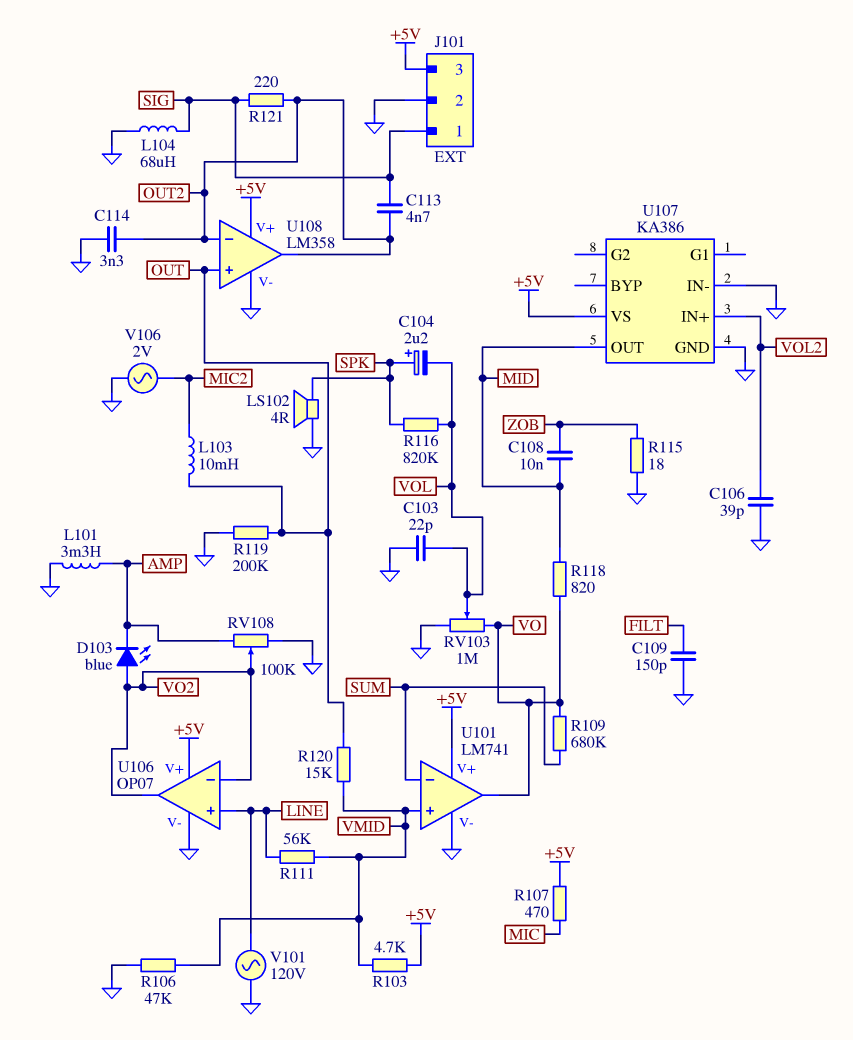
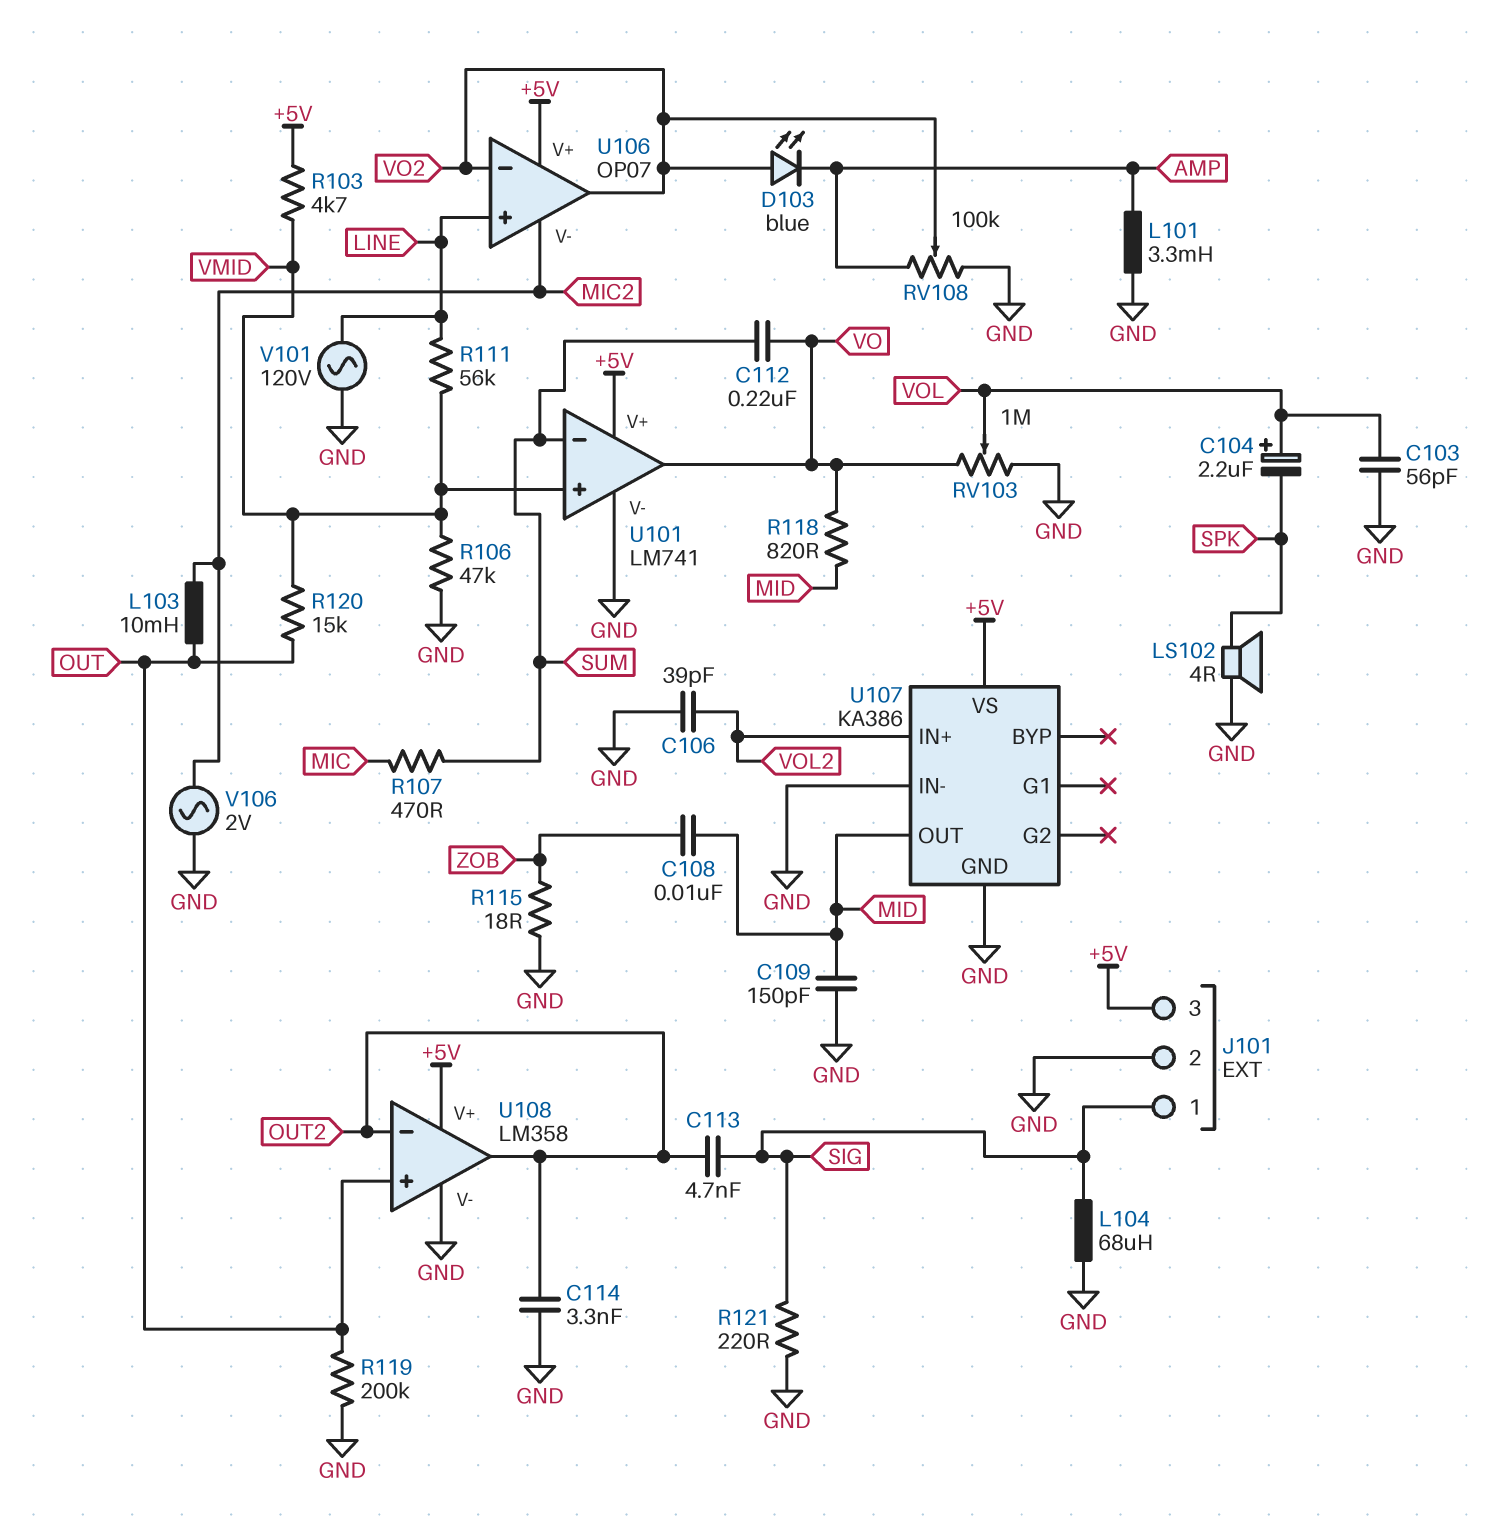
C103: 22pF (GND, VOL) -> 56pF (GND, VOL)
C104: 2.2uF (plus SPK, minus VOL) -> 2.2uF (plus VOL, minus SPK)
C109: 150pF (FILT, GND) -> 150pF (GND, MID)
C112: none -> 220nF (SUM, VO)
R107: 470 (+5V, MIC) -> 470 (MIC, SUM)
R109: 680k (SUM, VO) -> none
R116: 820k (SPK, VOL) -> none
R121: 220 (OUT2, SIG) -> 220 (GND, SIG)
U106 pin V-: GND -> MIC2

